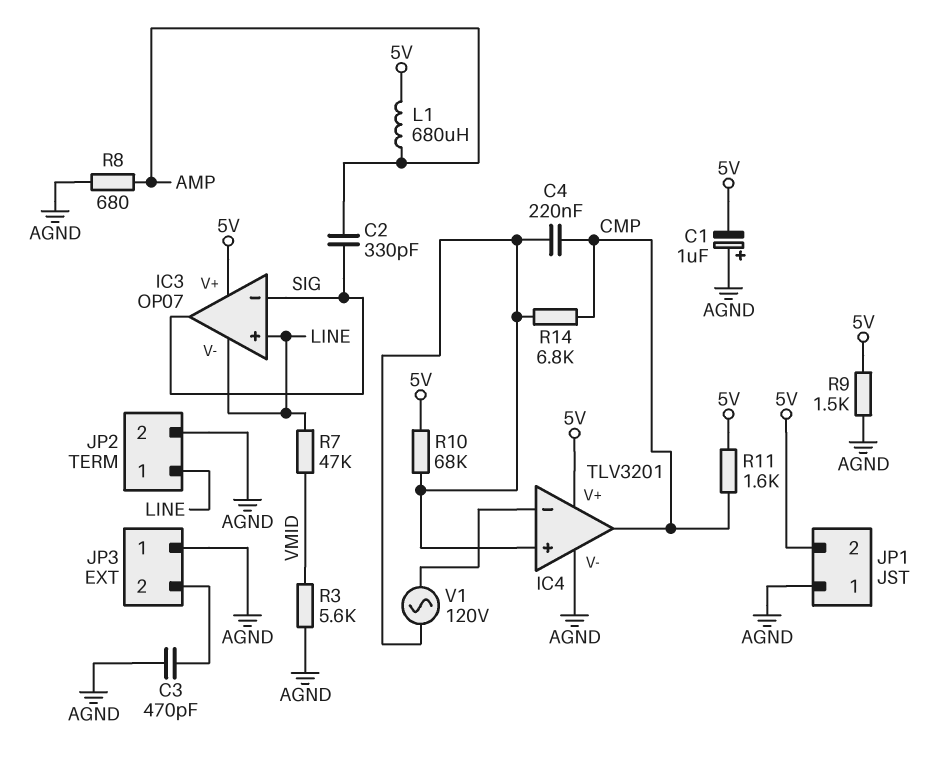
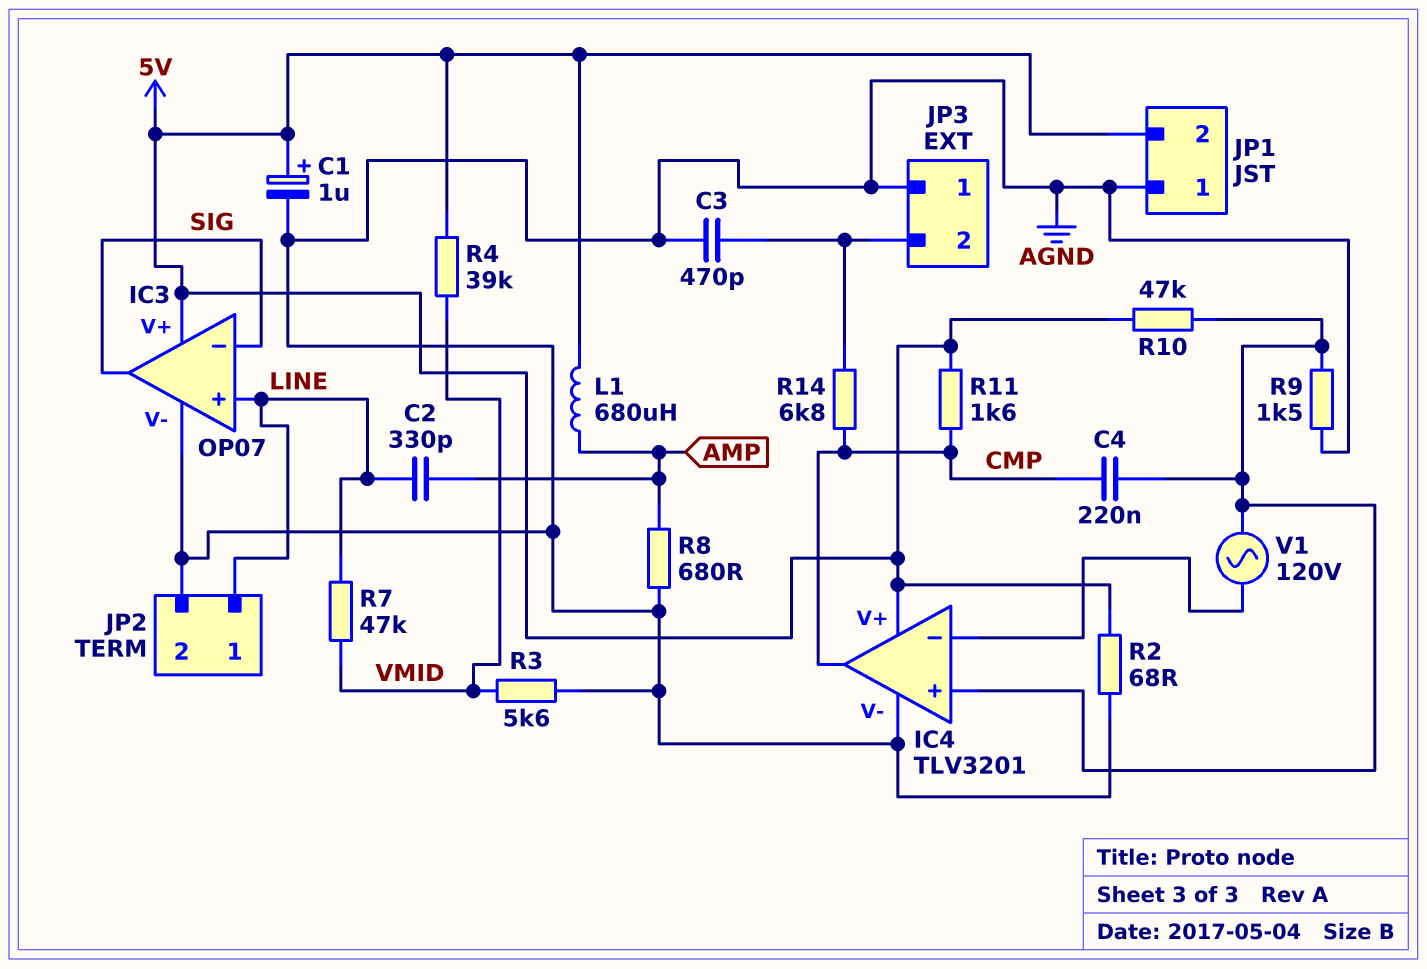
C1: 1uF (plus AGND, minus 5V) -> 1uF (plus 5V, minus AGND)
C2: 330pF (AMP, SIG) -> 330pF (AMP, LINE)
IC3 pin V-: LINE -> AGND
R2: none -> 68 (5V, AGND)
R4: none -> 39k (5V, VMID)
R9: 1.5k (5V, AGND) -> 1.5k (AGND, IC4/in+)
R10: 68k (5V, IC4/in+) -> 47k (5V, IC4/in+)
R14: 6.8k (CMP, IC4/in+) -> 6.8k (CMP, JP3/2)

